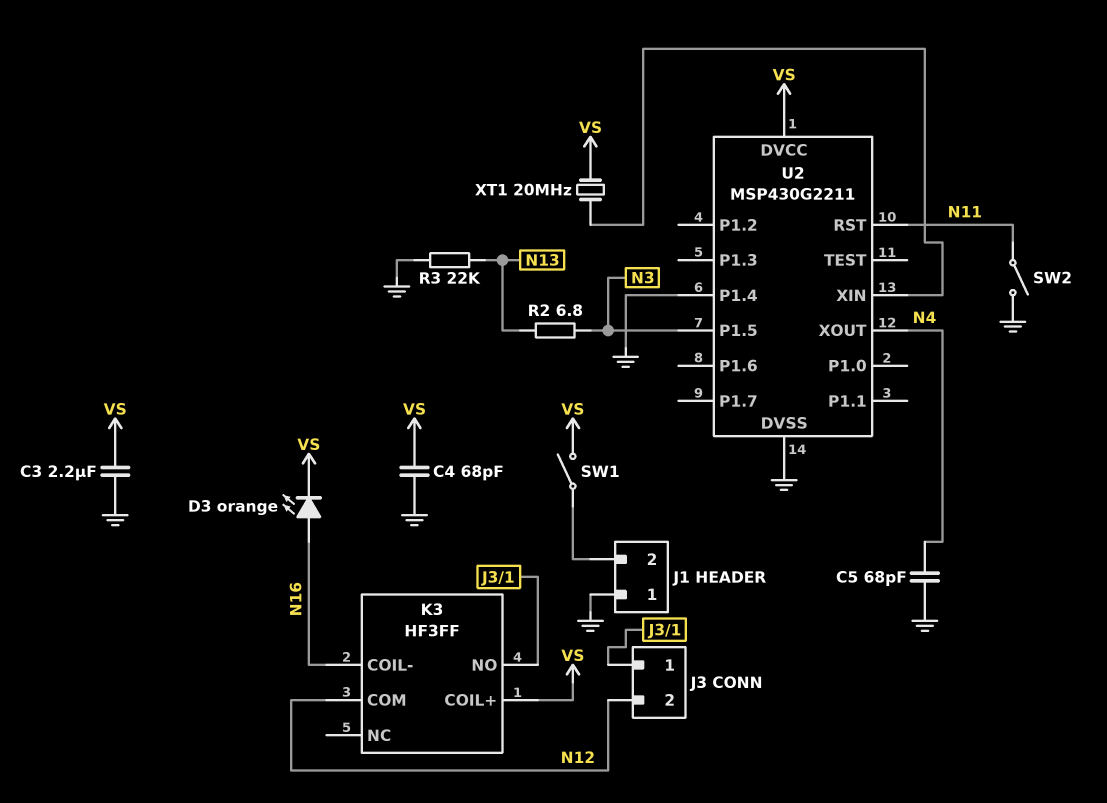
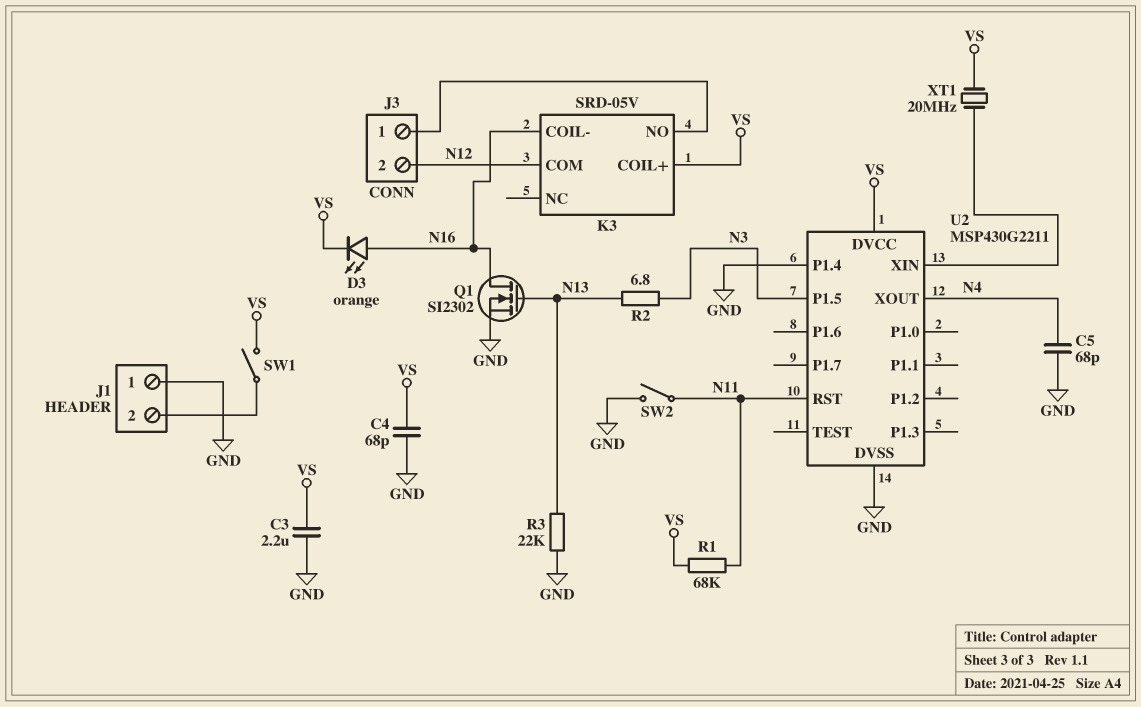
K3: HF3FF -> SRD-05V
Q1: none -> NMOS SI2302 (G N13, D N16, S GND)
R1: none -> 68k (N11, VS)

